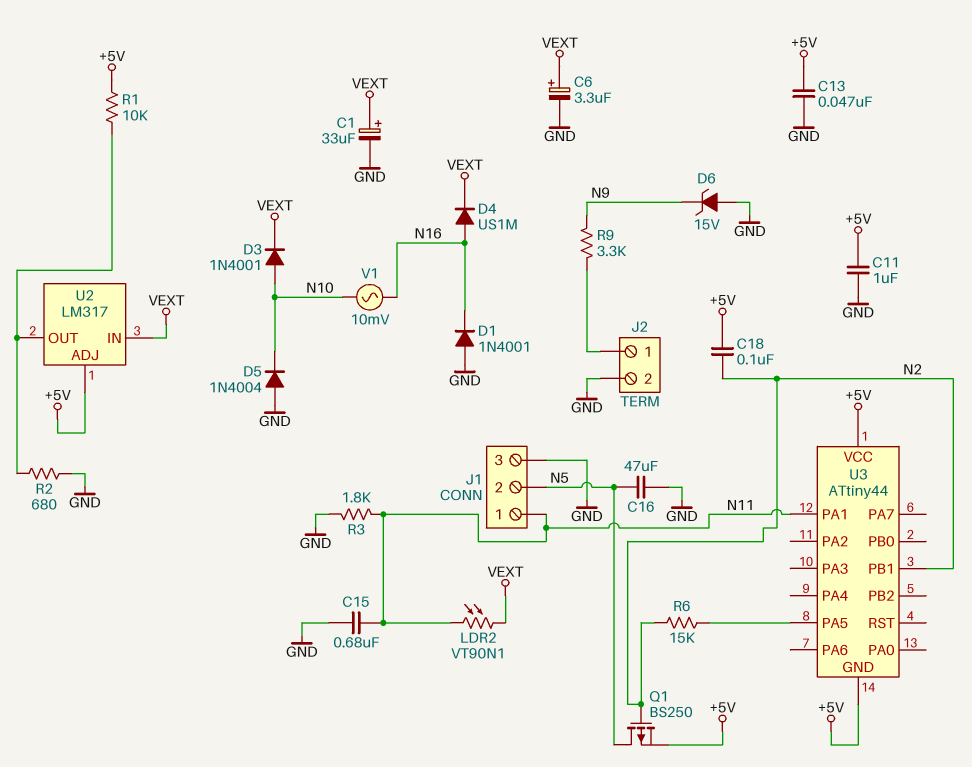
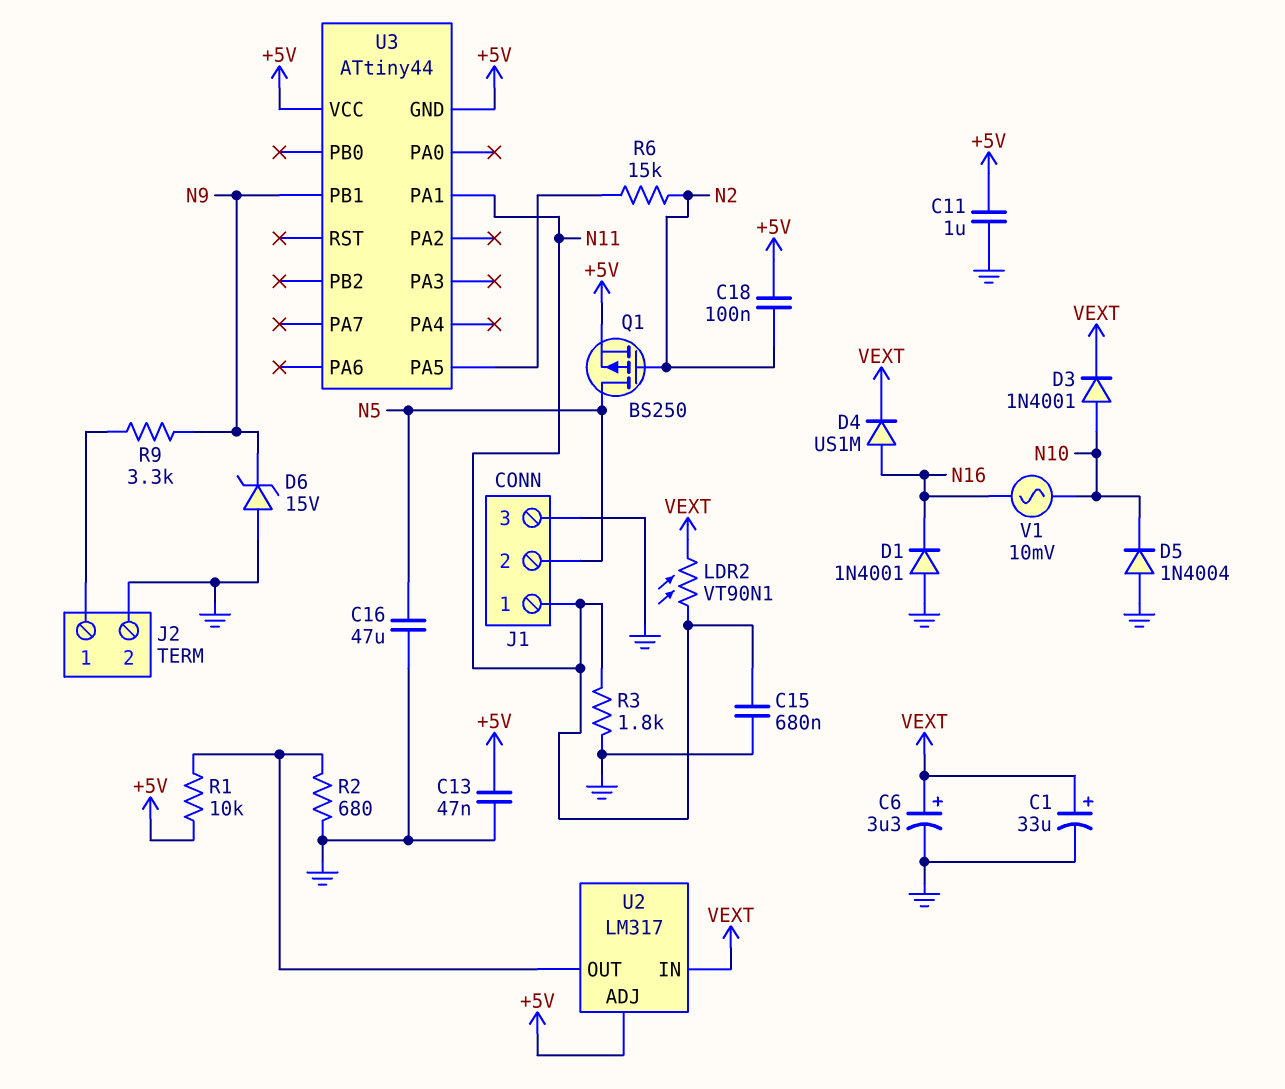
U3 pin PB1: N2 -> N9

